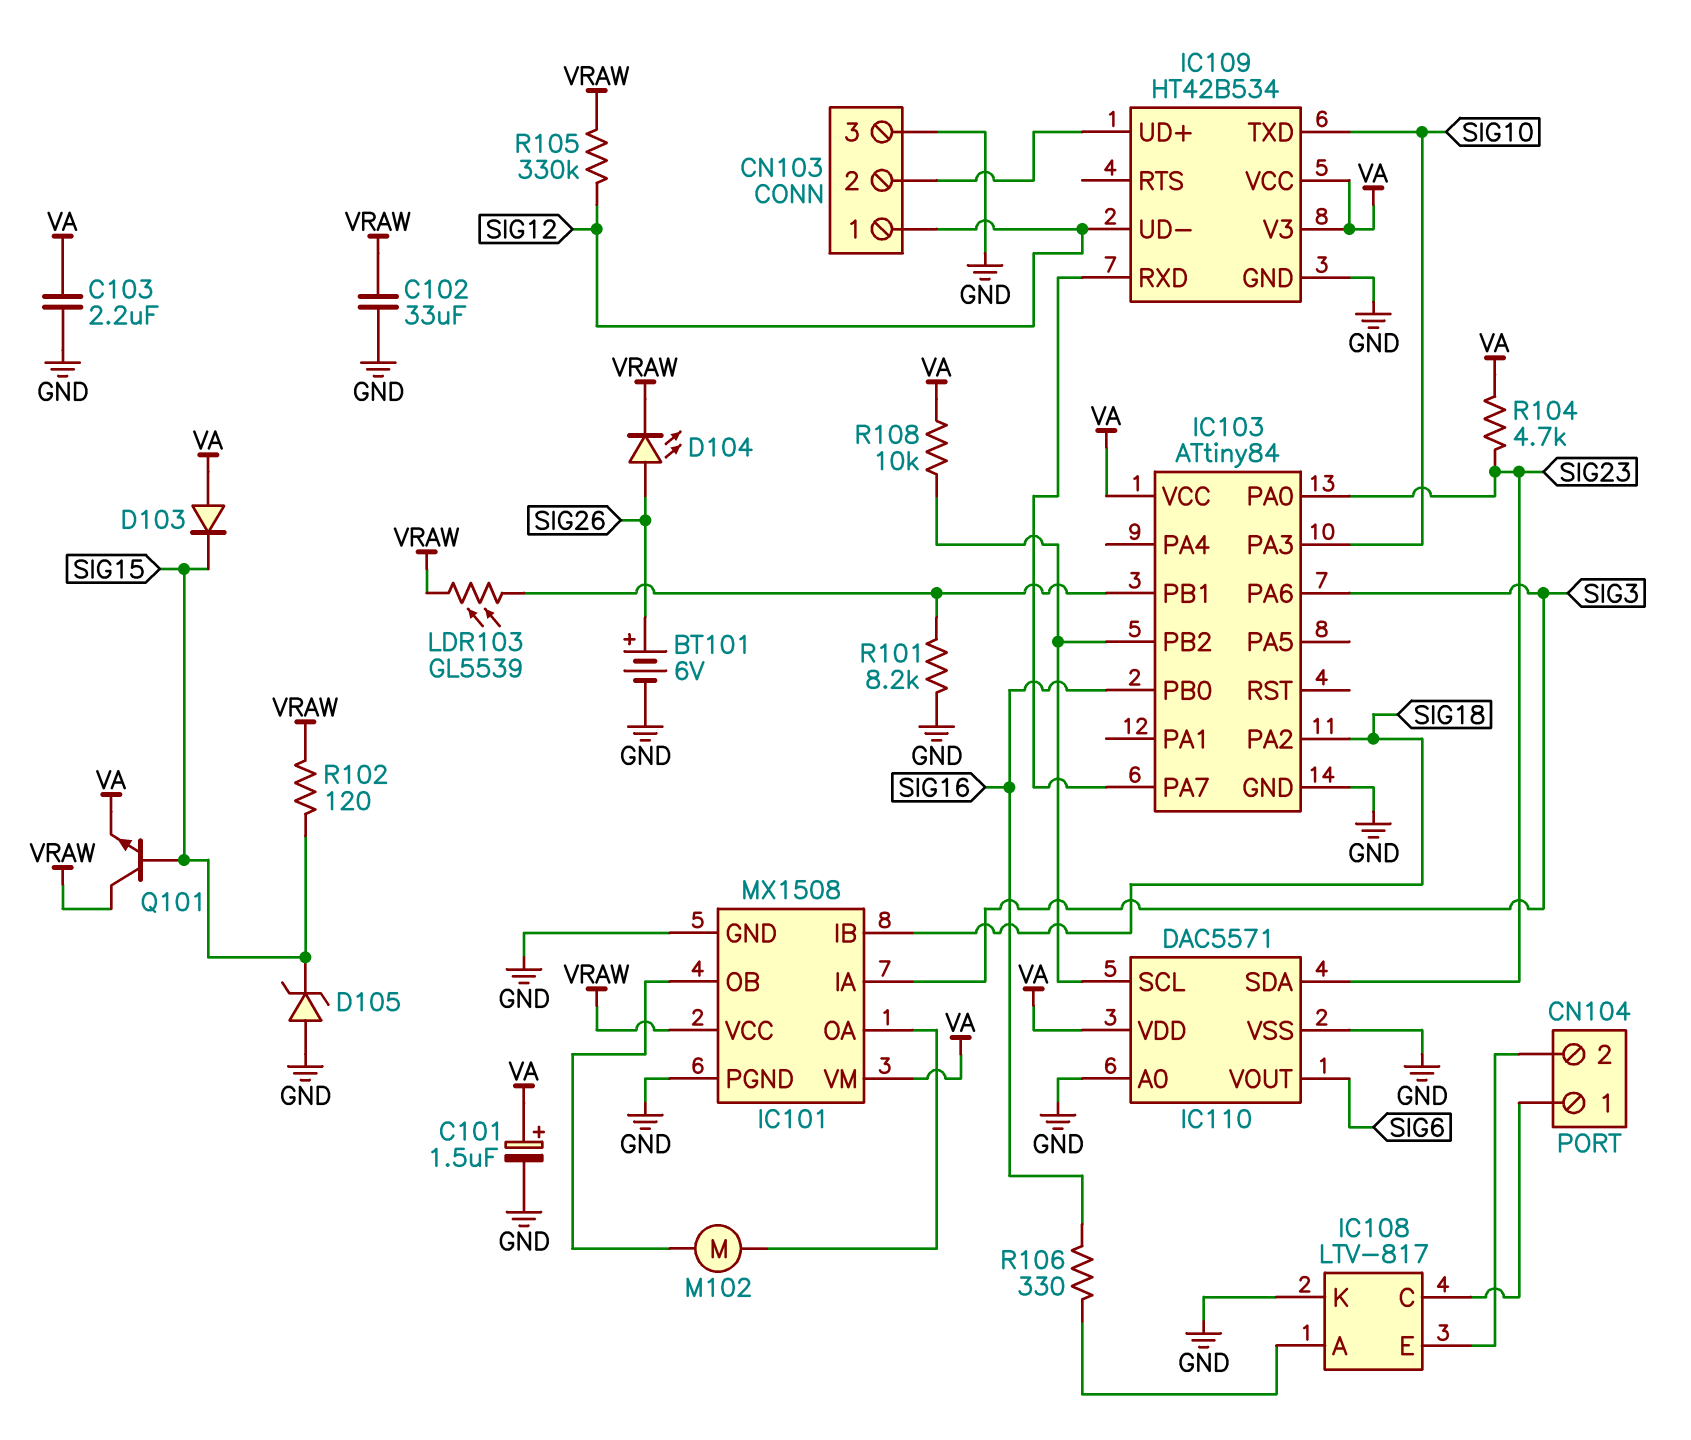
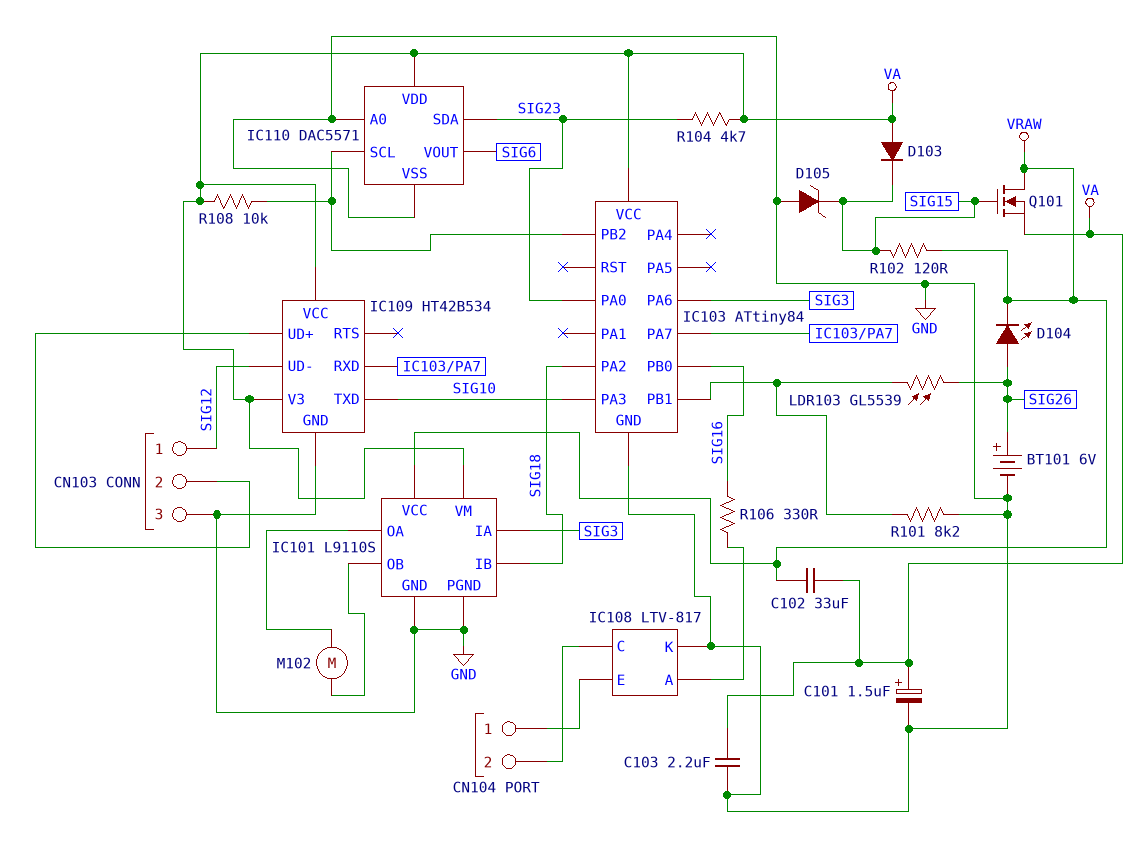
C102: 33uF (GND, VRAW) -> 33uF (VA, VRAW)
IC101: MX1508 -> L9110S
IC108 pin C: CN104/1 -> CN104/2
IC108 pin E: CN104/2 -> CN104/1
LDR103: GL5539 (IC103/PB1, VRAW) -> GL5539 (IC103/PB1, SIG26)
Q101: NPN (B SIG15, C VRAW, E VA) -> NMOS (G SIG15, D VRAW, S VA)
R105: 330k (SIG12, VRAW) -> none

